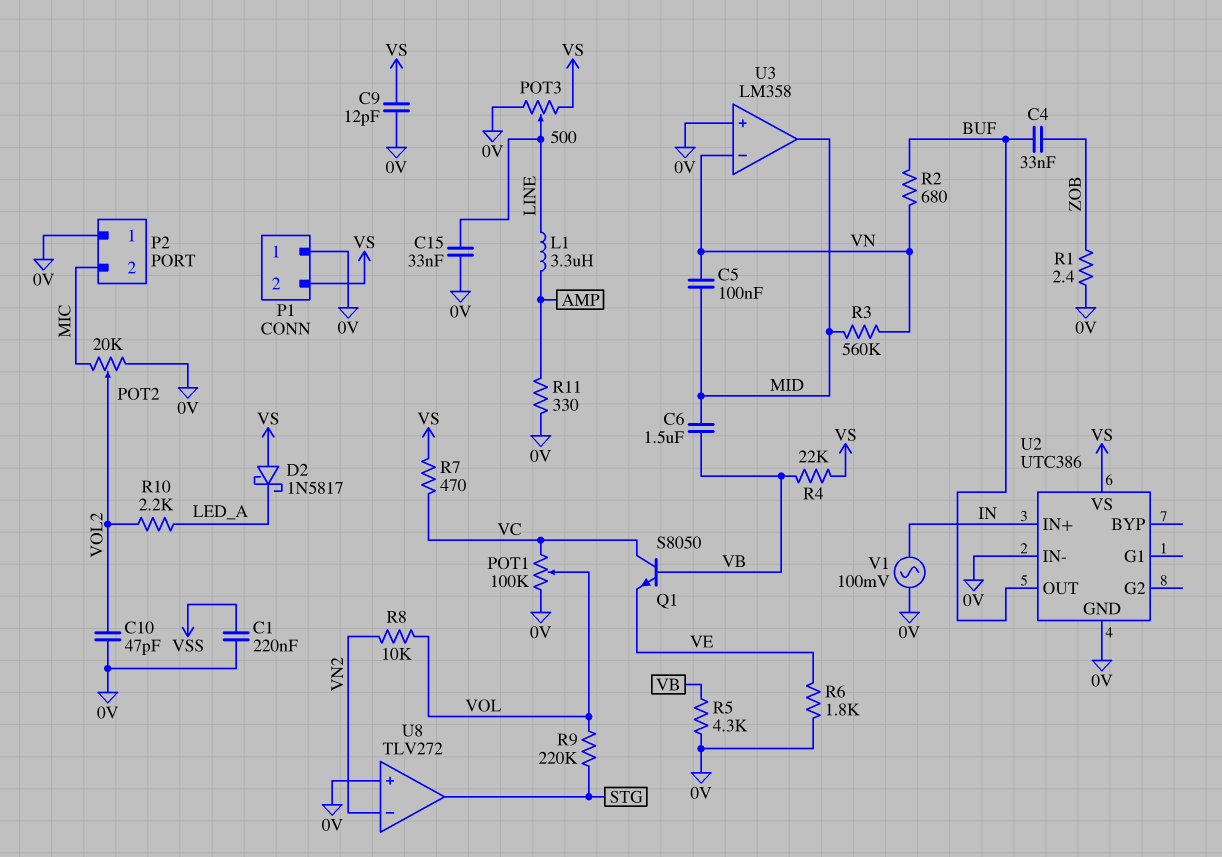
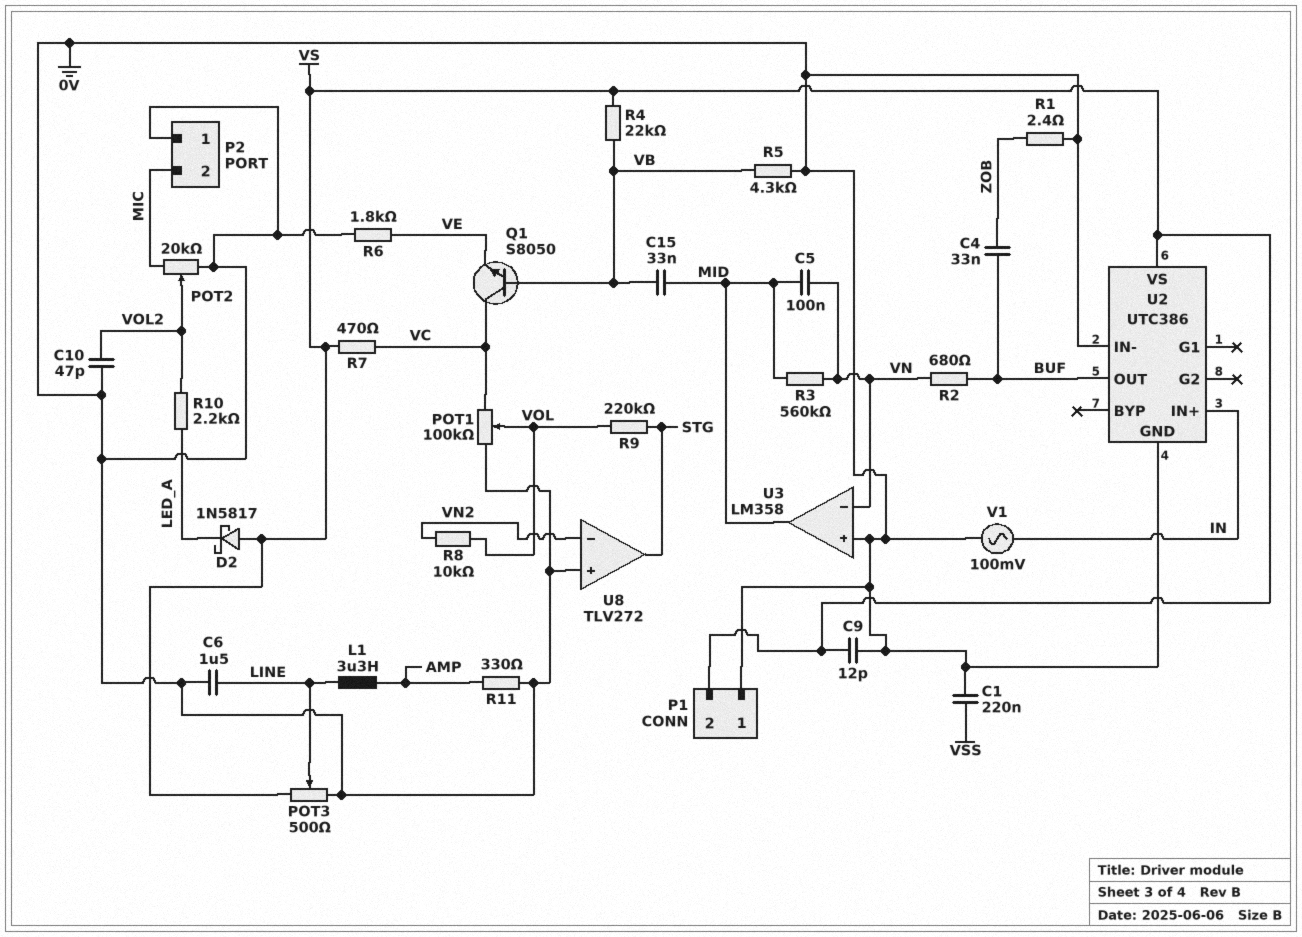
C6: 1.5uF (MID, VB) -> 1.5uF (0V, LINE)
C15: 33nF (0V, LINE) -> 33nF (MID, VB)

